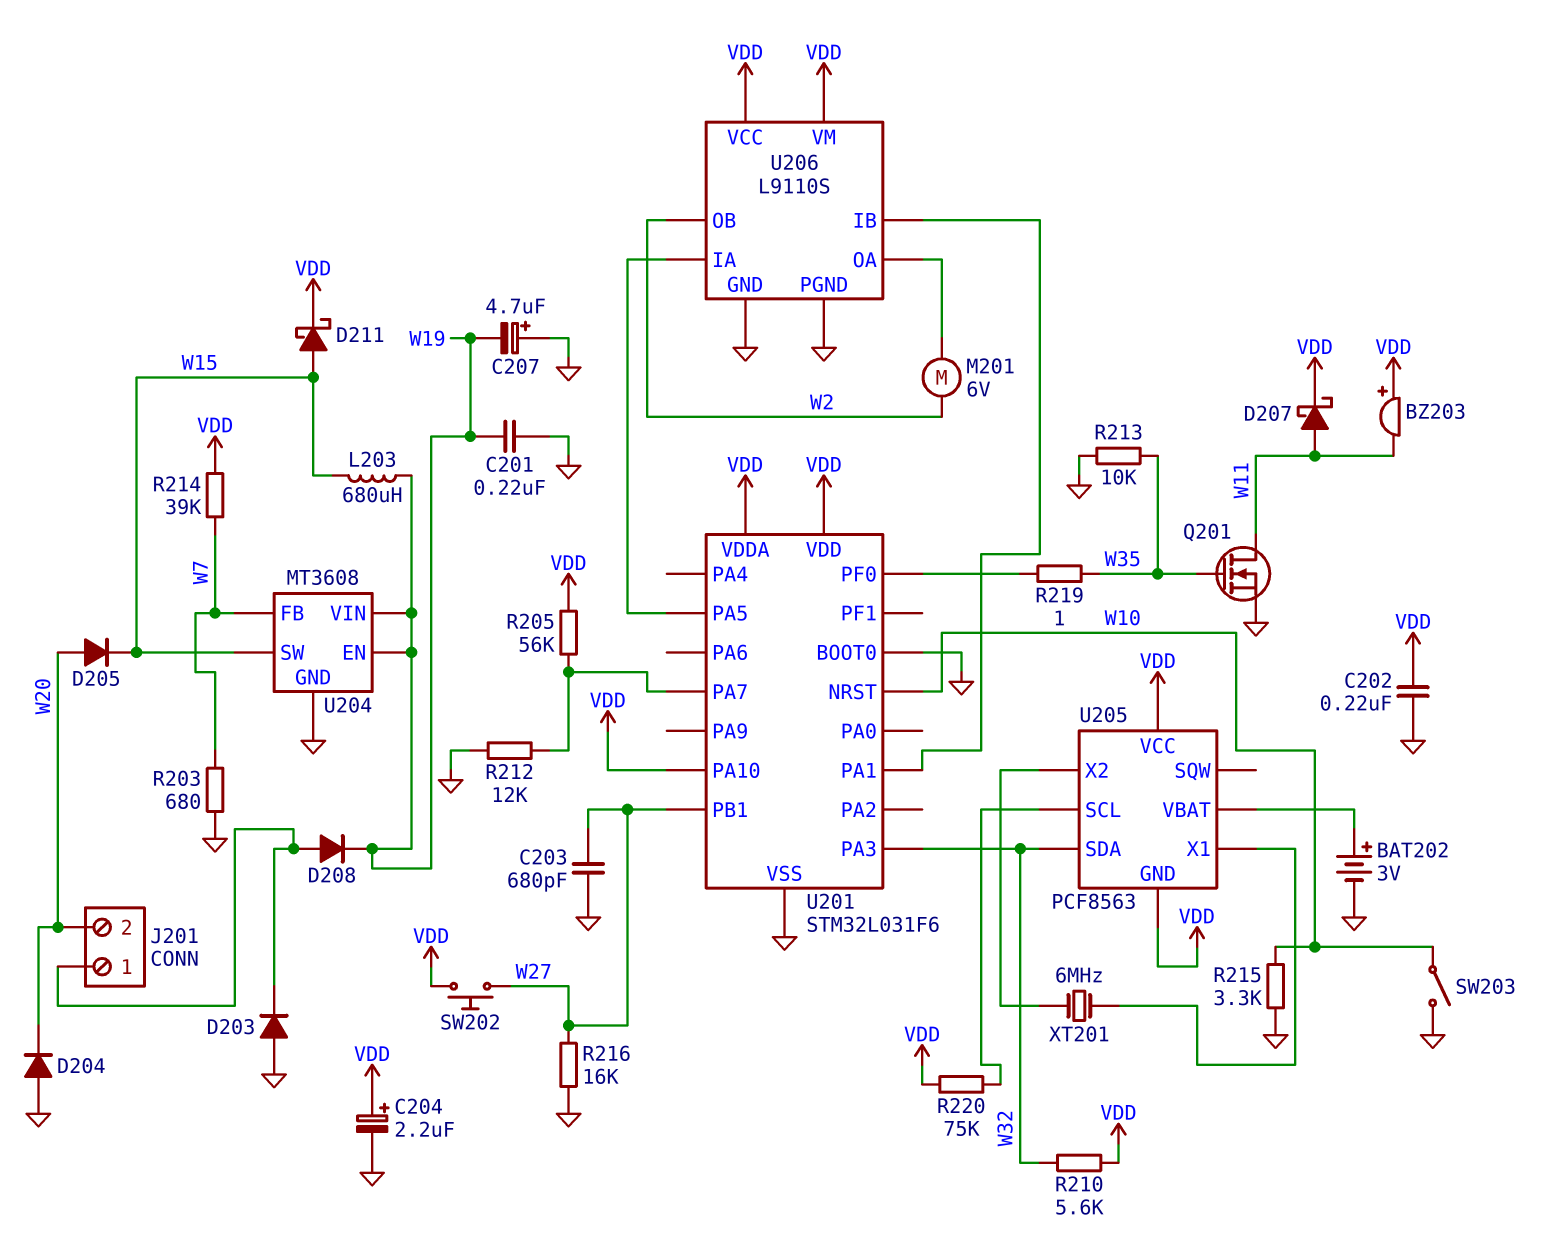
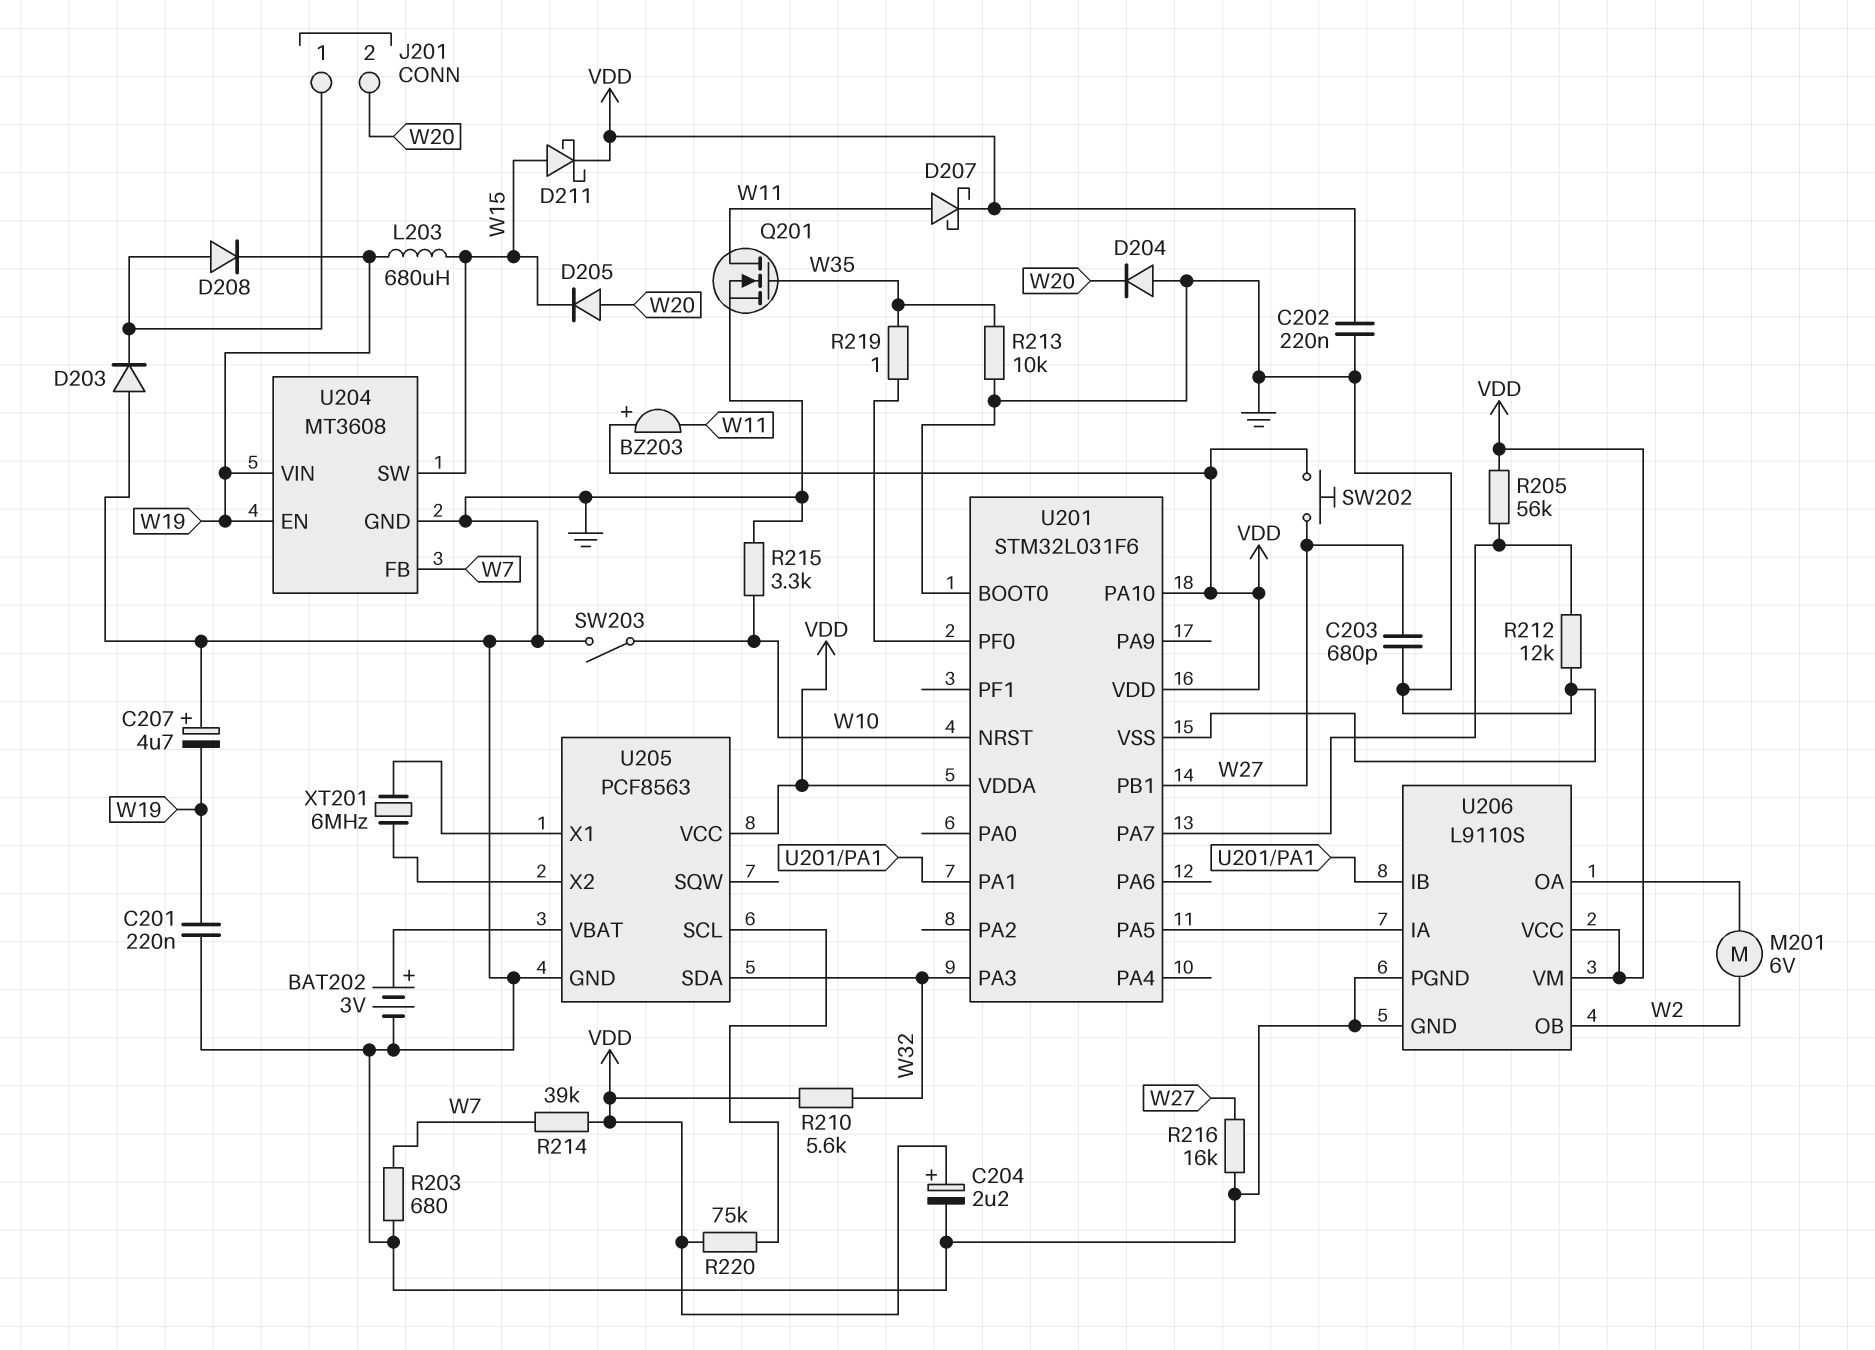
U205 pin GND: VDD -> GND

